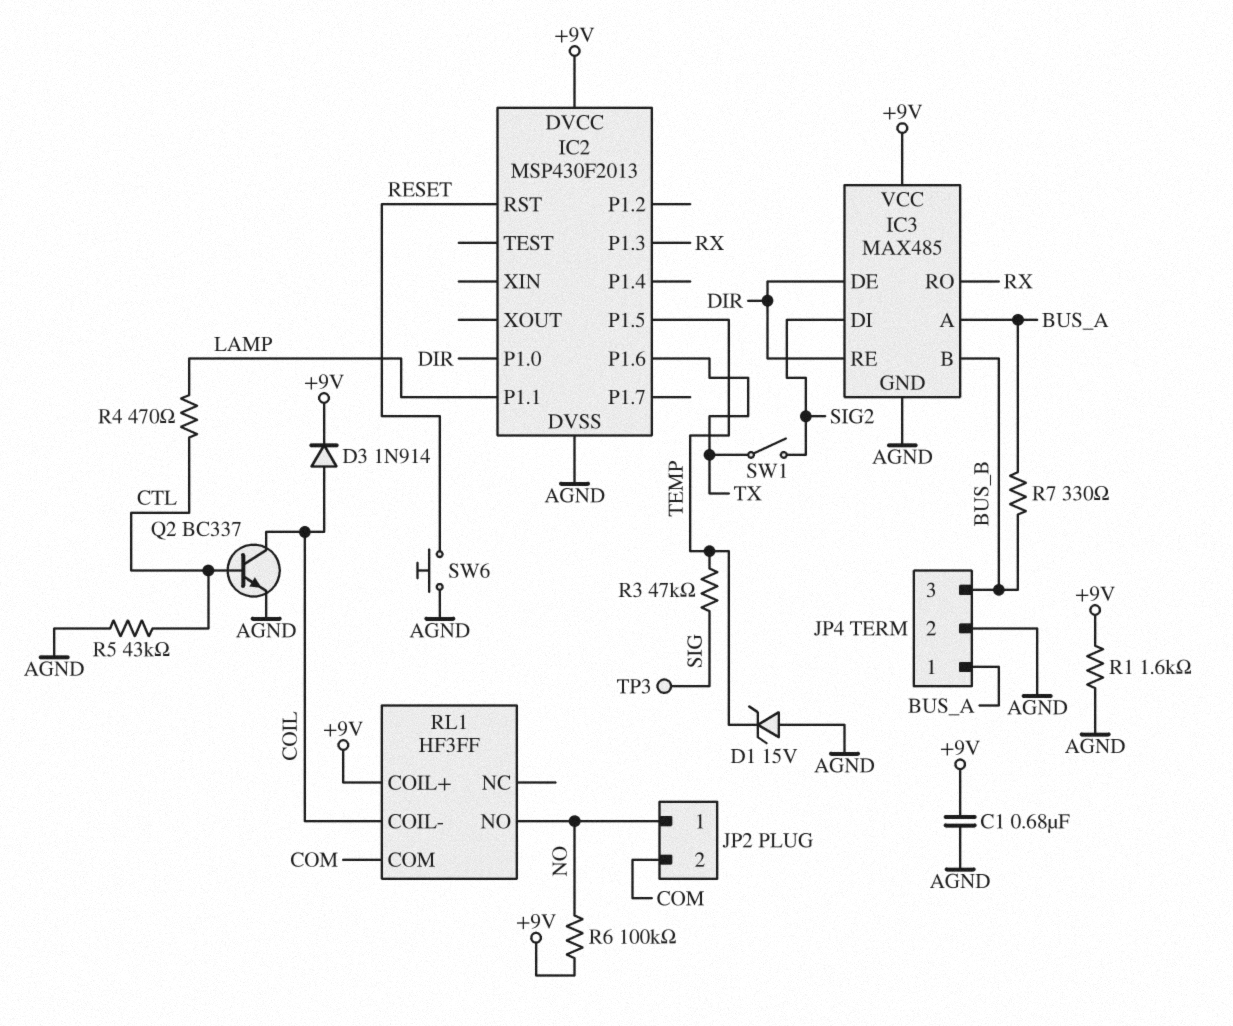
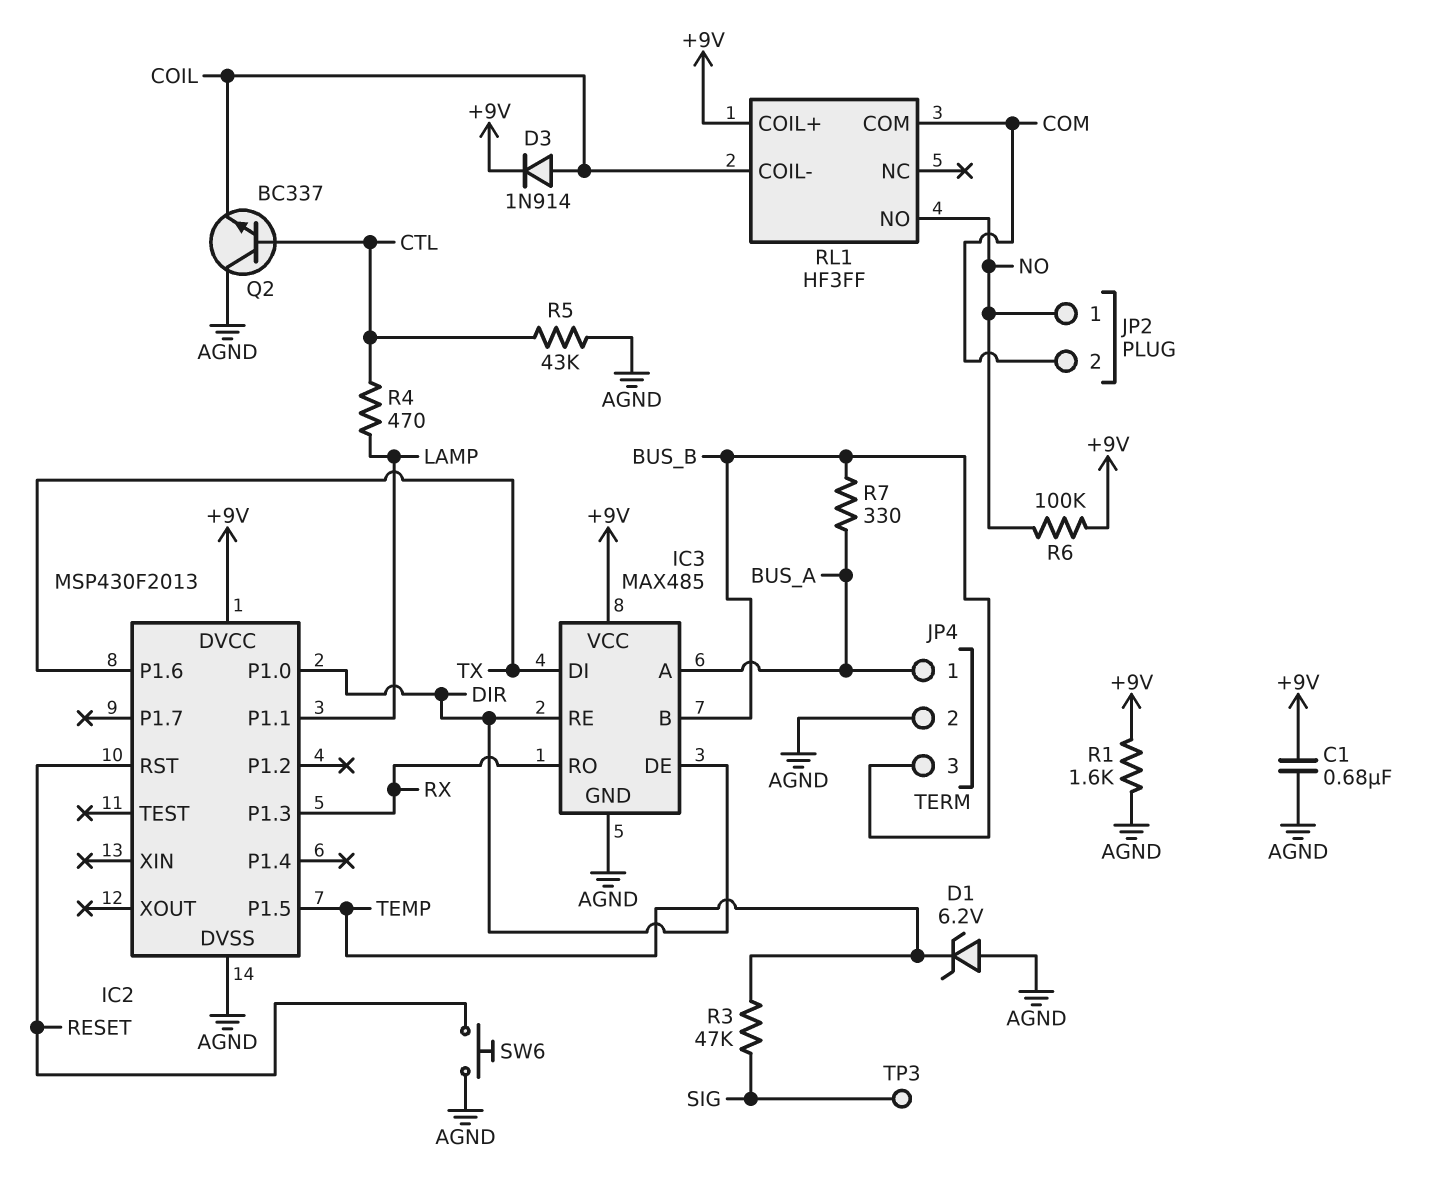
D1: zener 15V (A AGND, K TEMP) -> zener 6.2V (A AGND, K TEMP)
IC3 pin DI: SIG2 -> TX
Q2: NPN BC337 (B CTL, C COIL, E AGND) -> NPN BC337 (B CTL, C AGND, E COIL)
SW1: switch (SIG2, TX) -> none

